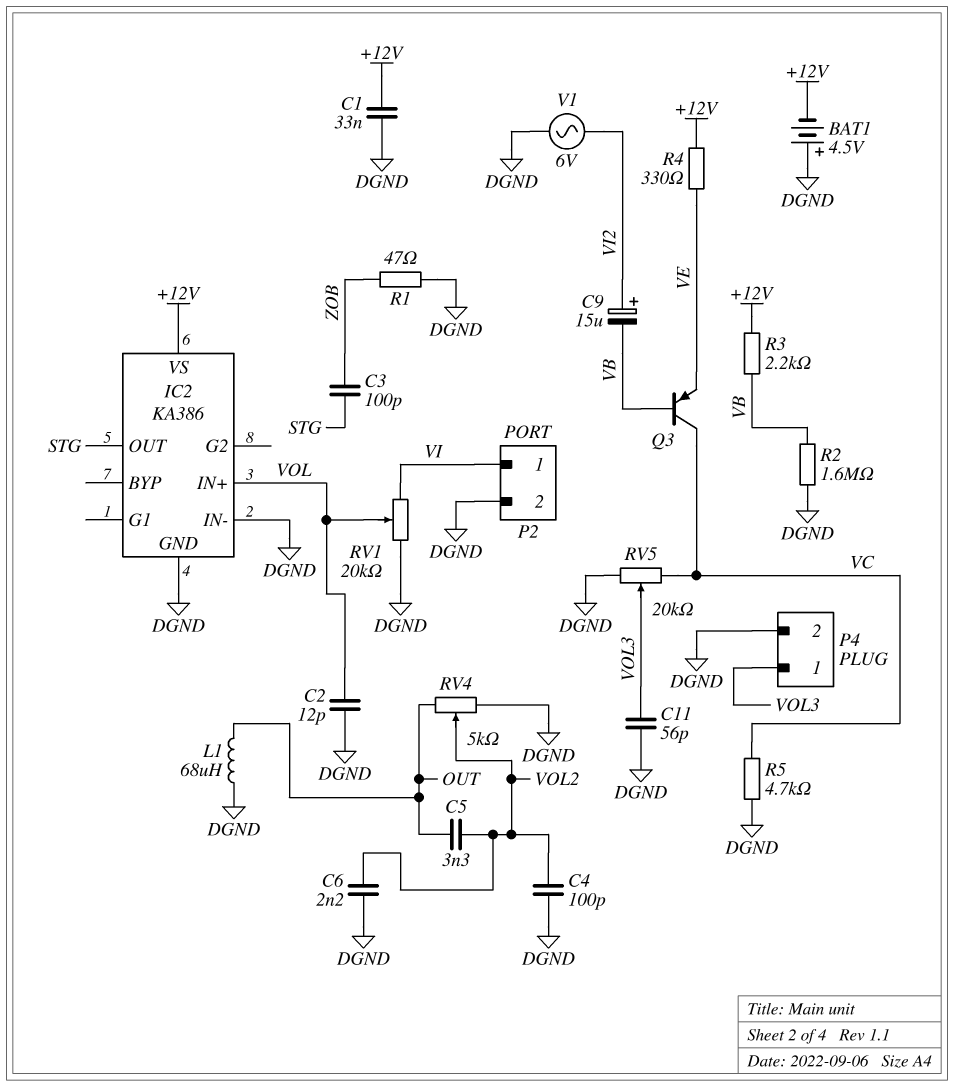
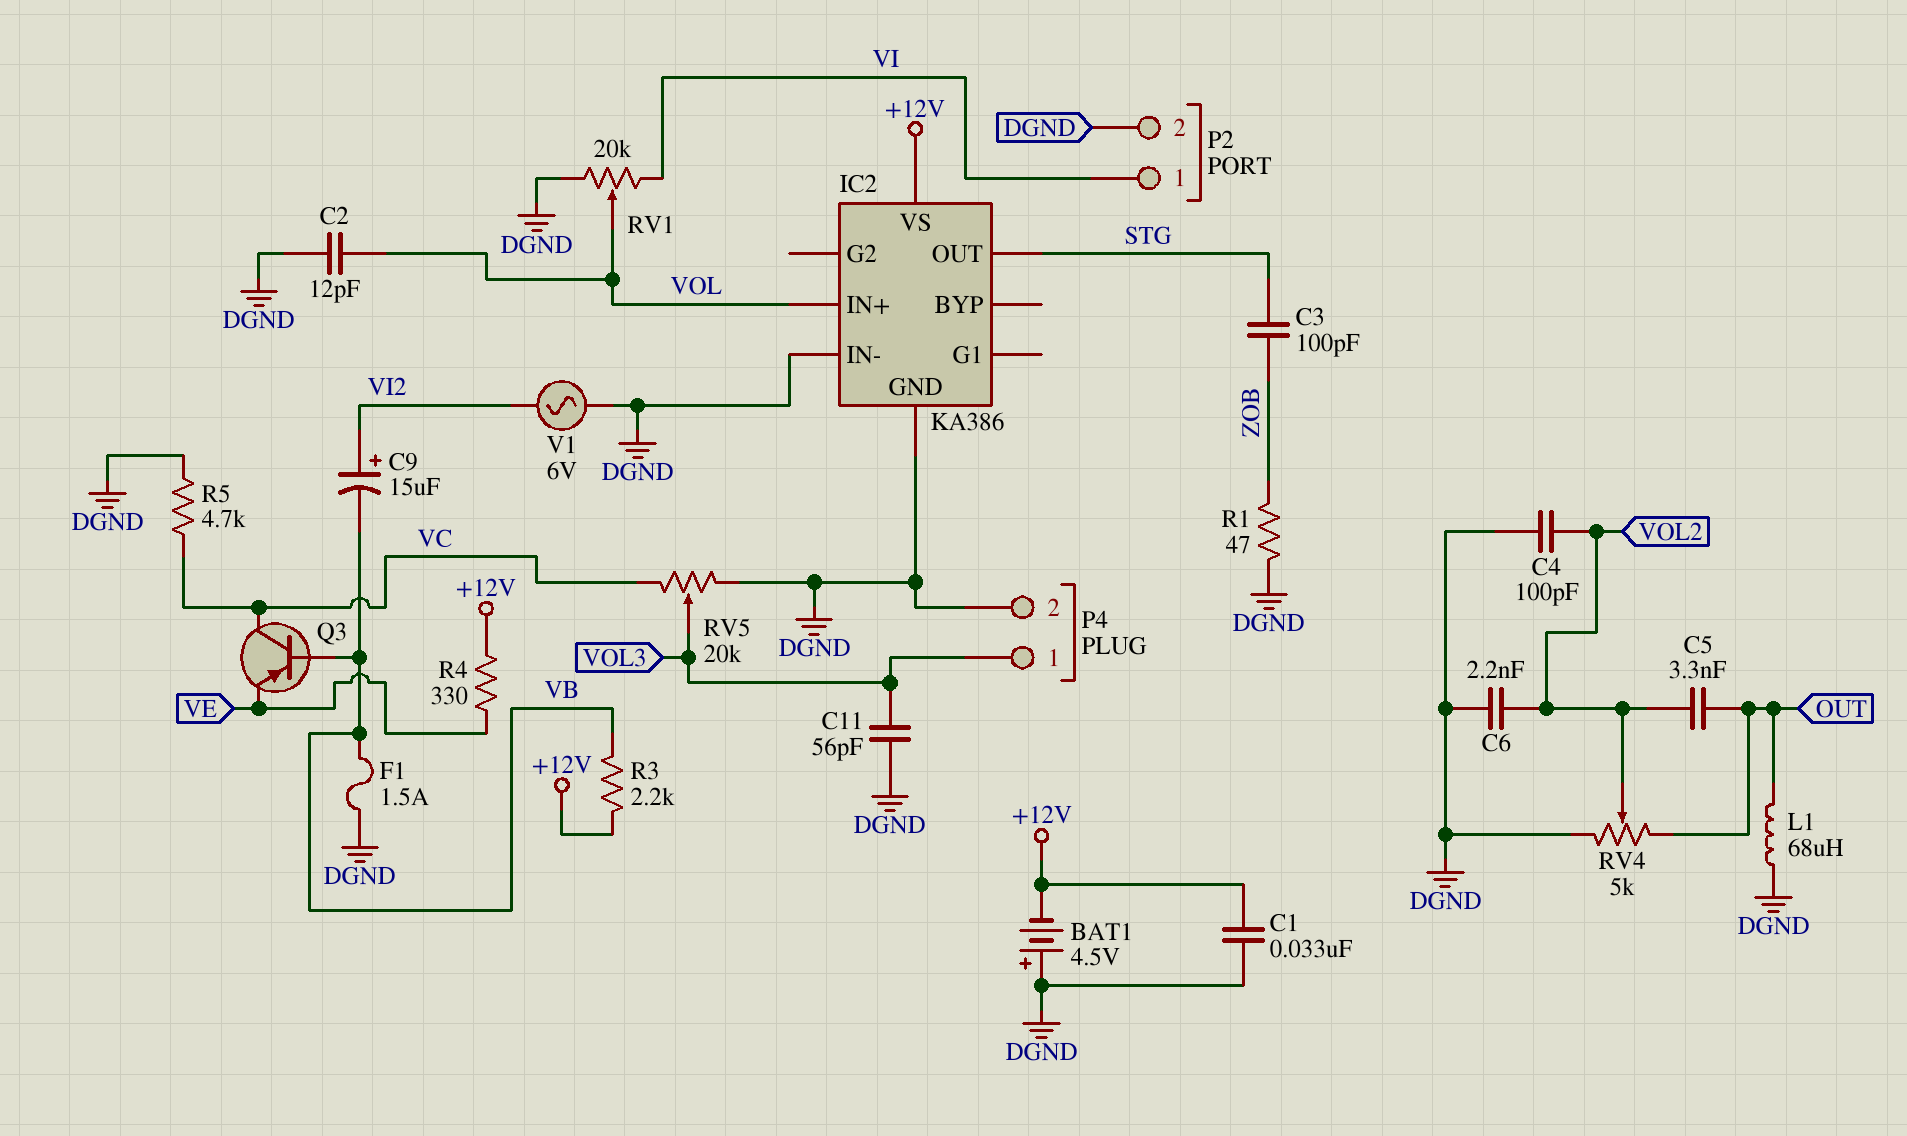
F1: none -> 1.5A (DGND, VB)
R2: 1.6M (DGND, VB) -> none

